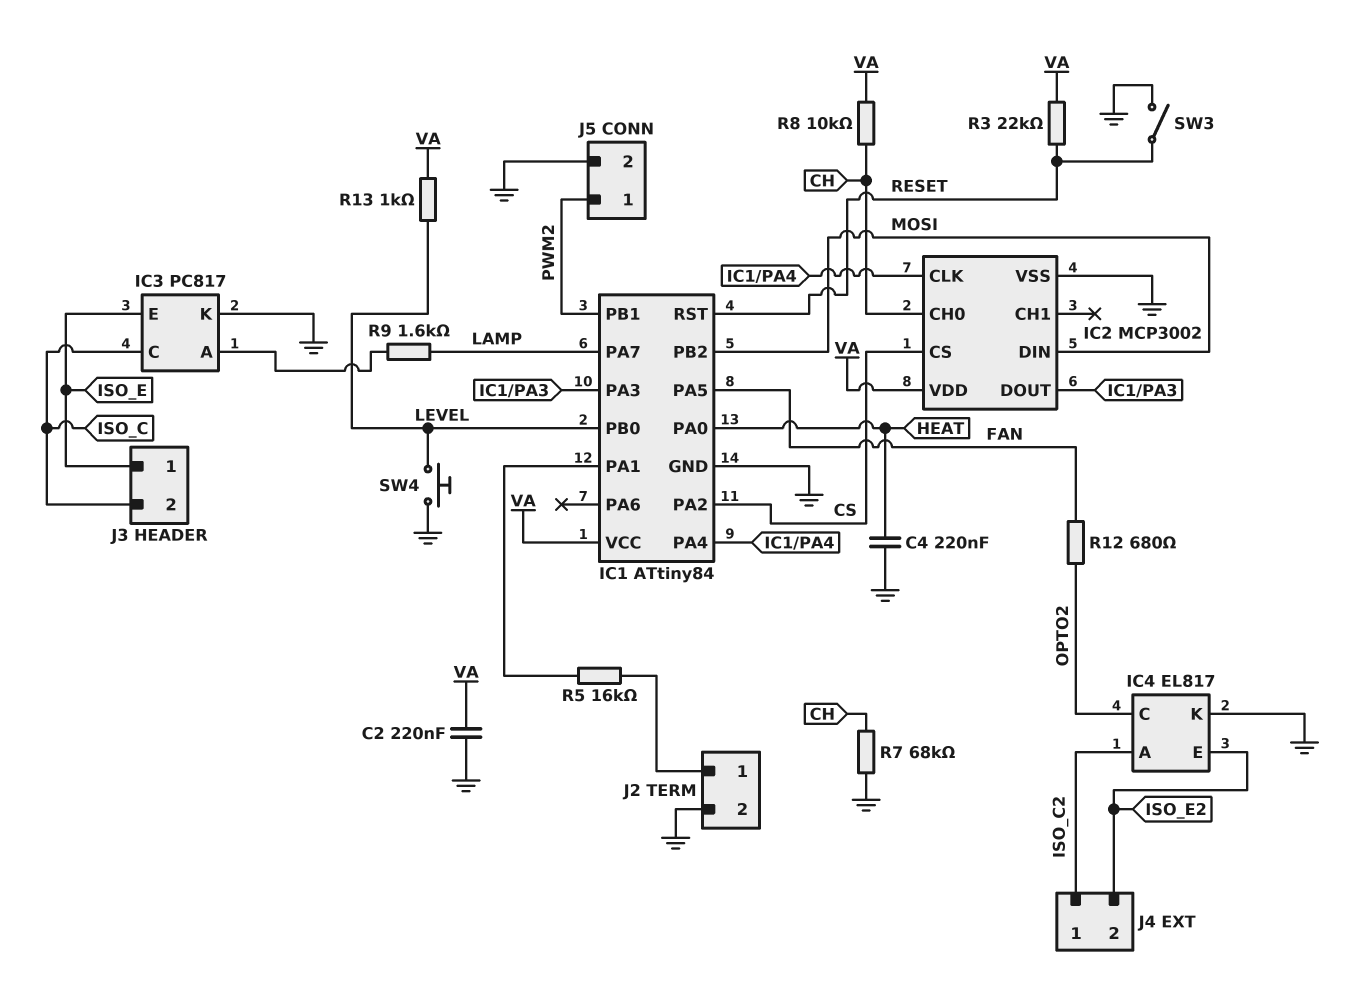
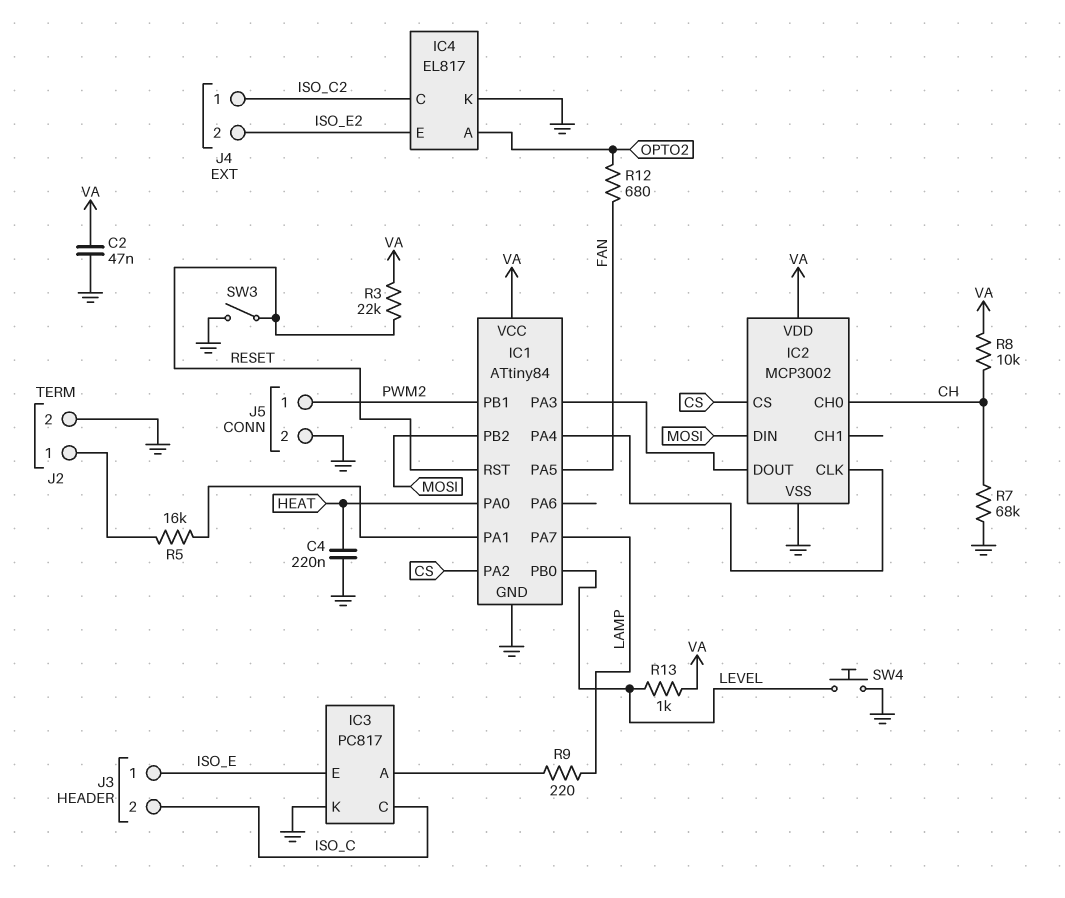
C2: 220nF (GND, VA) -> 47nF (GND, VA)
IC4 pin A: ISO_C2 -> OPTO2
IC4 pin C: OPTO2 -> ISO_C2
R9: 1.6k (IC3/A, LAMP) -> 220 (IC3/A, LAMP)

